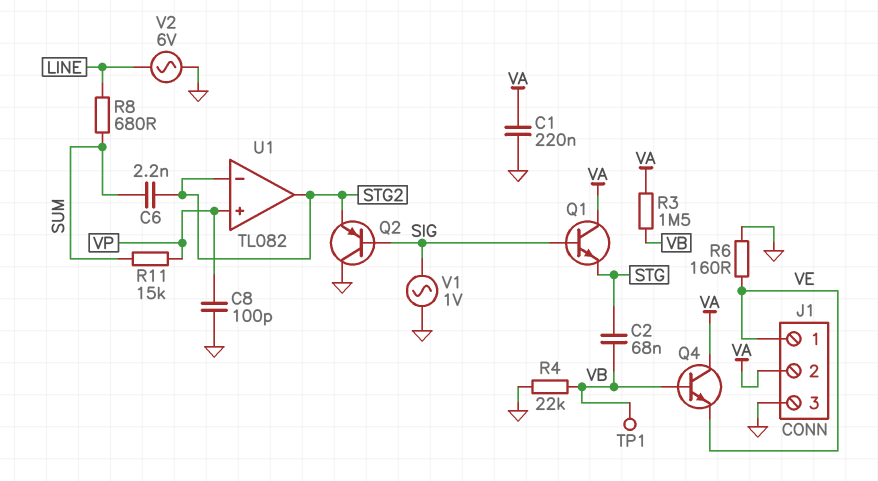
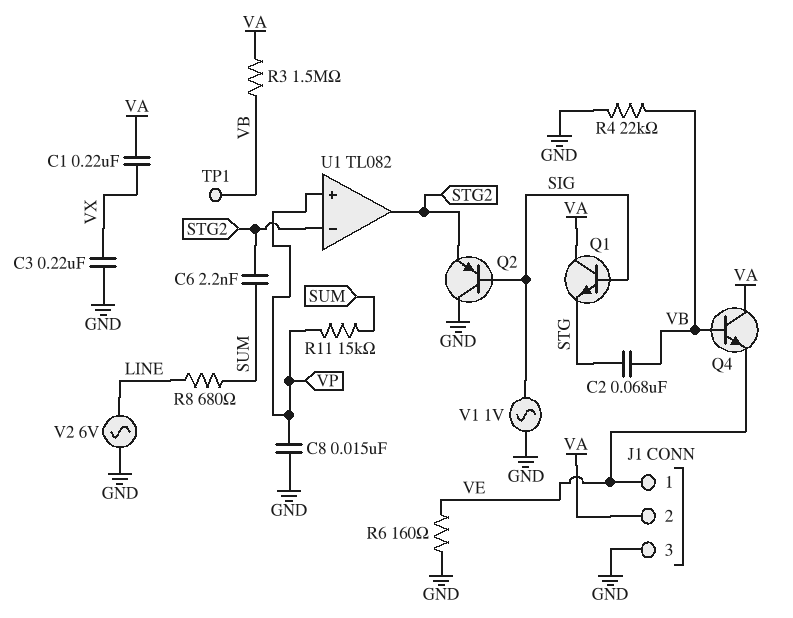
C1: 220nF (GND, VA) -> 220nF (VA, VX)
C3: none -> 220nF (GND, VX)
C8: 100pF (GND, VP) -> 15nF (GND, VP)

